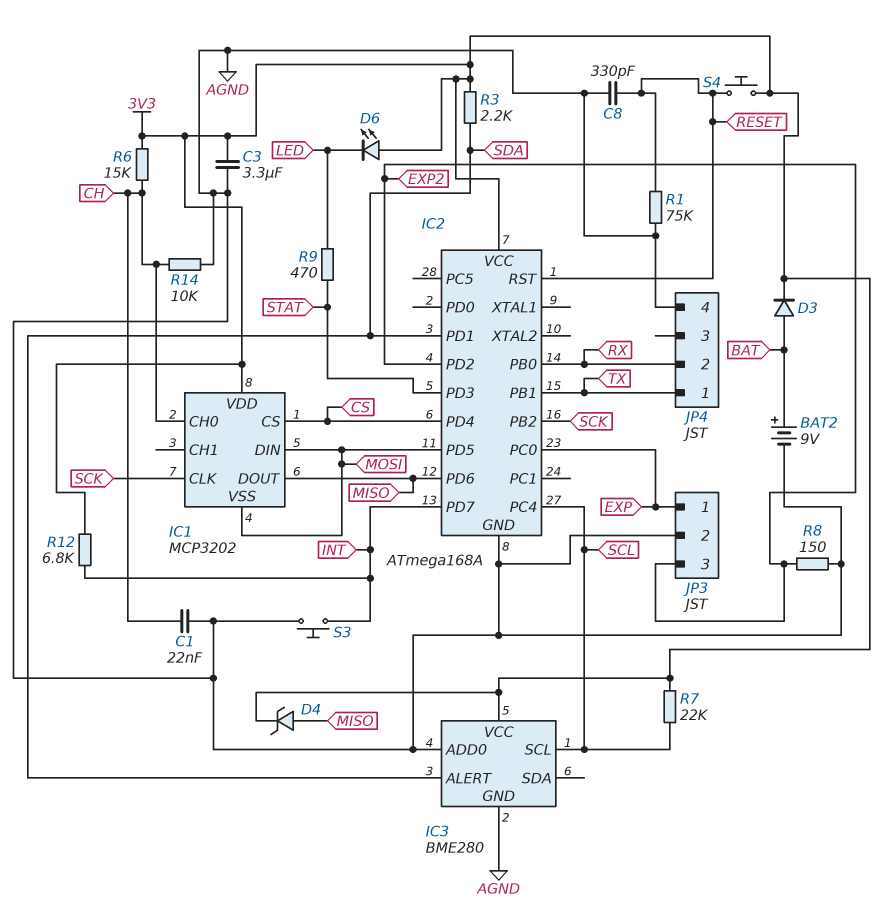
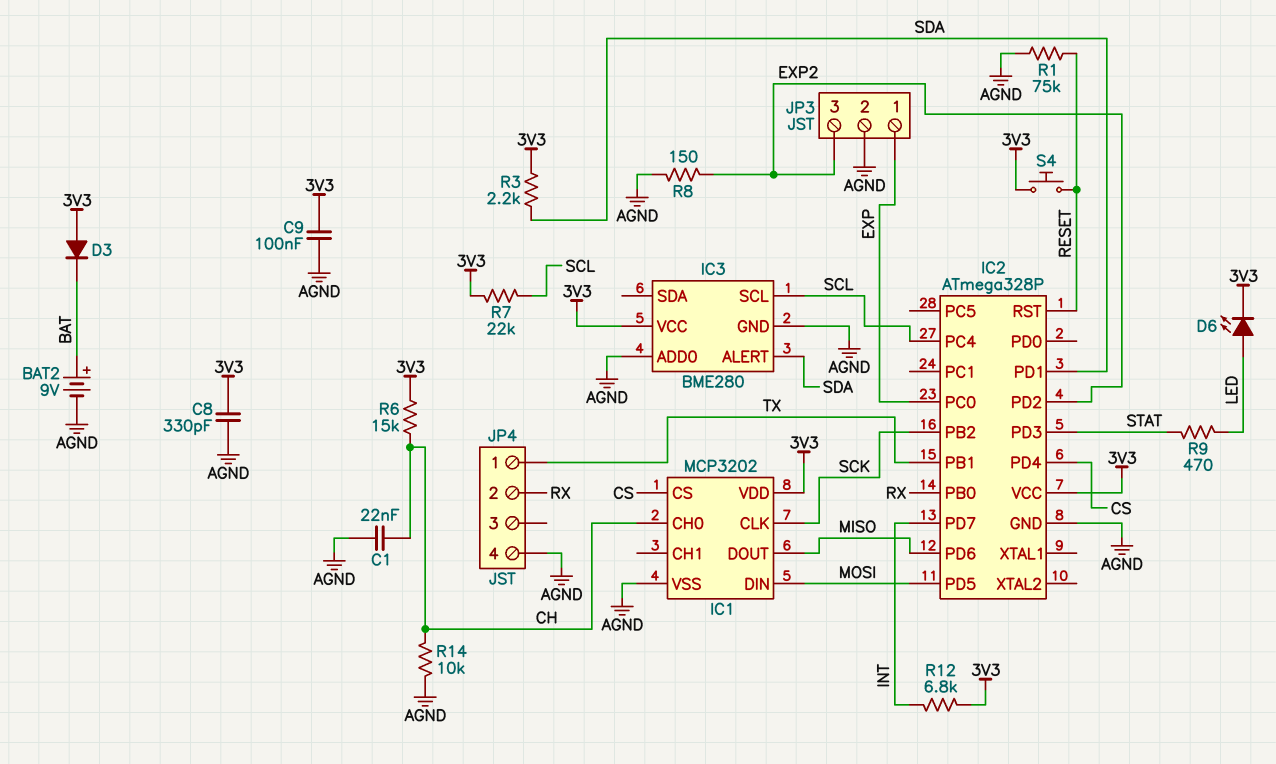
C3: 3.3uF (3V3, AGND) -> none
C8: 330pF (AGND, RESET) -> 330pF (3V3, AGND)
C9: none -> 100nF (3V3, AGND)
D3: diode (A BAT, K 3V3) -> diode (A 3V3, K BAT)
D4: zener (A MISO, K 3V3) -> none
D6: LED (A 3V3, K LED) -> LED (A LED, K 3V3)
IC1 pin VSS: MOSI -> AGND
IC2: ATmega168A -> ATmega328P
S3: button (AGND, INT) -> none

